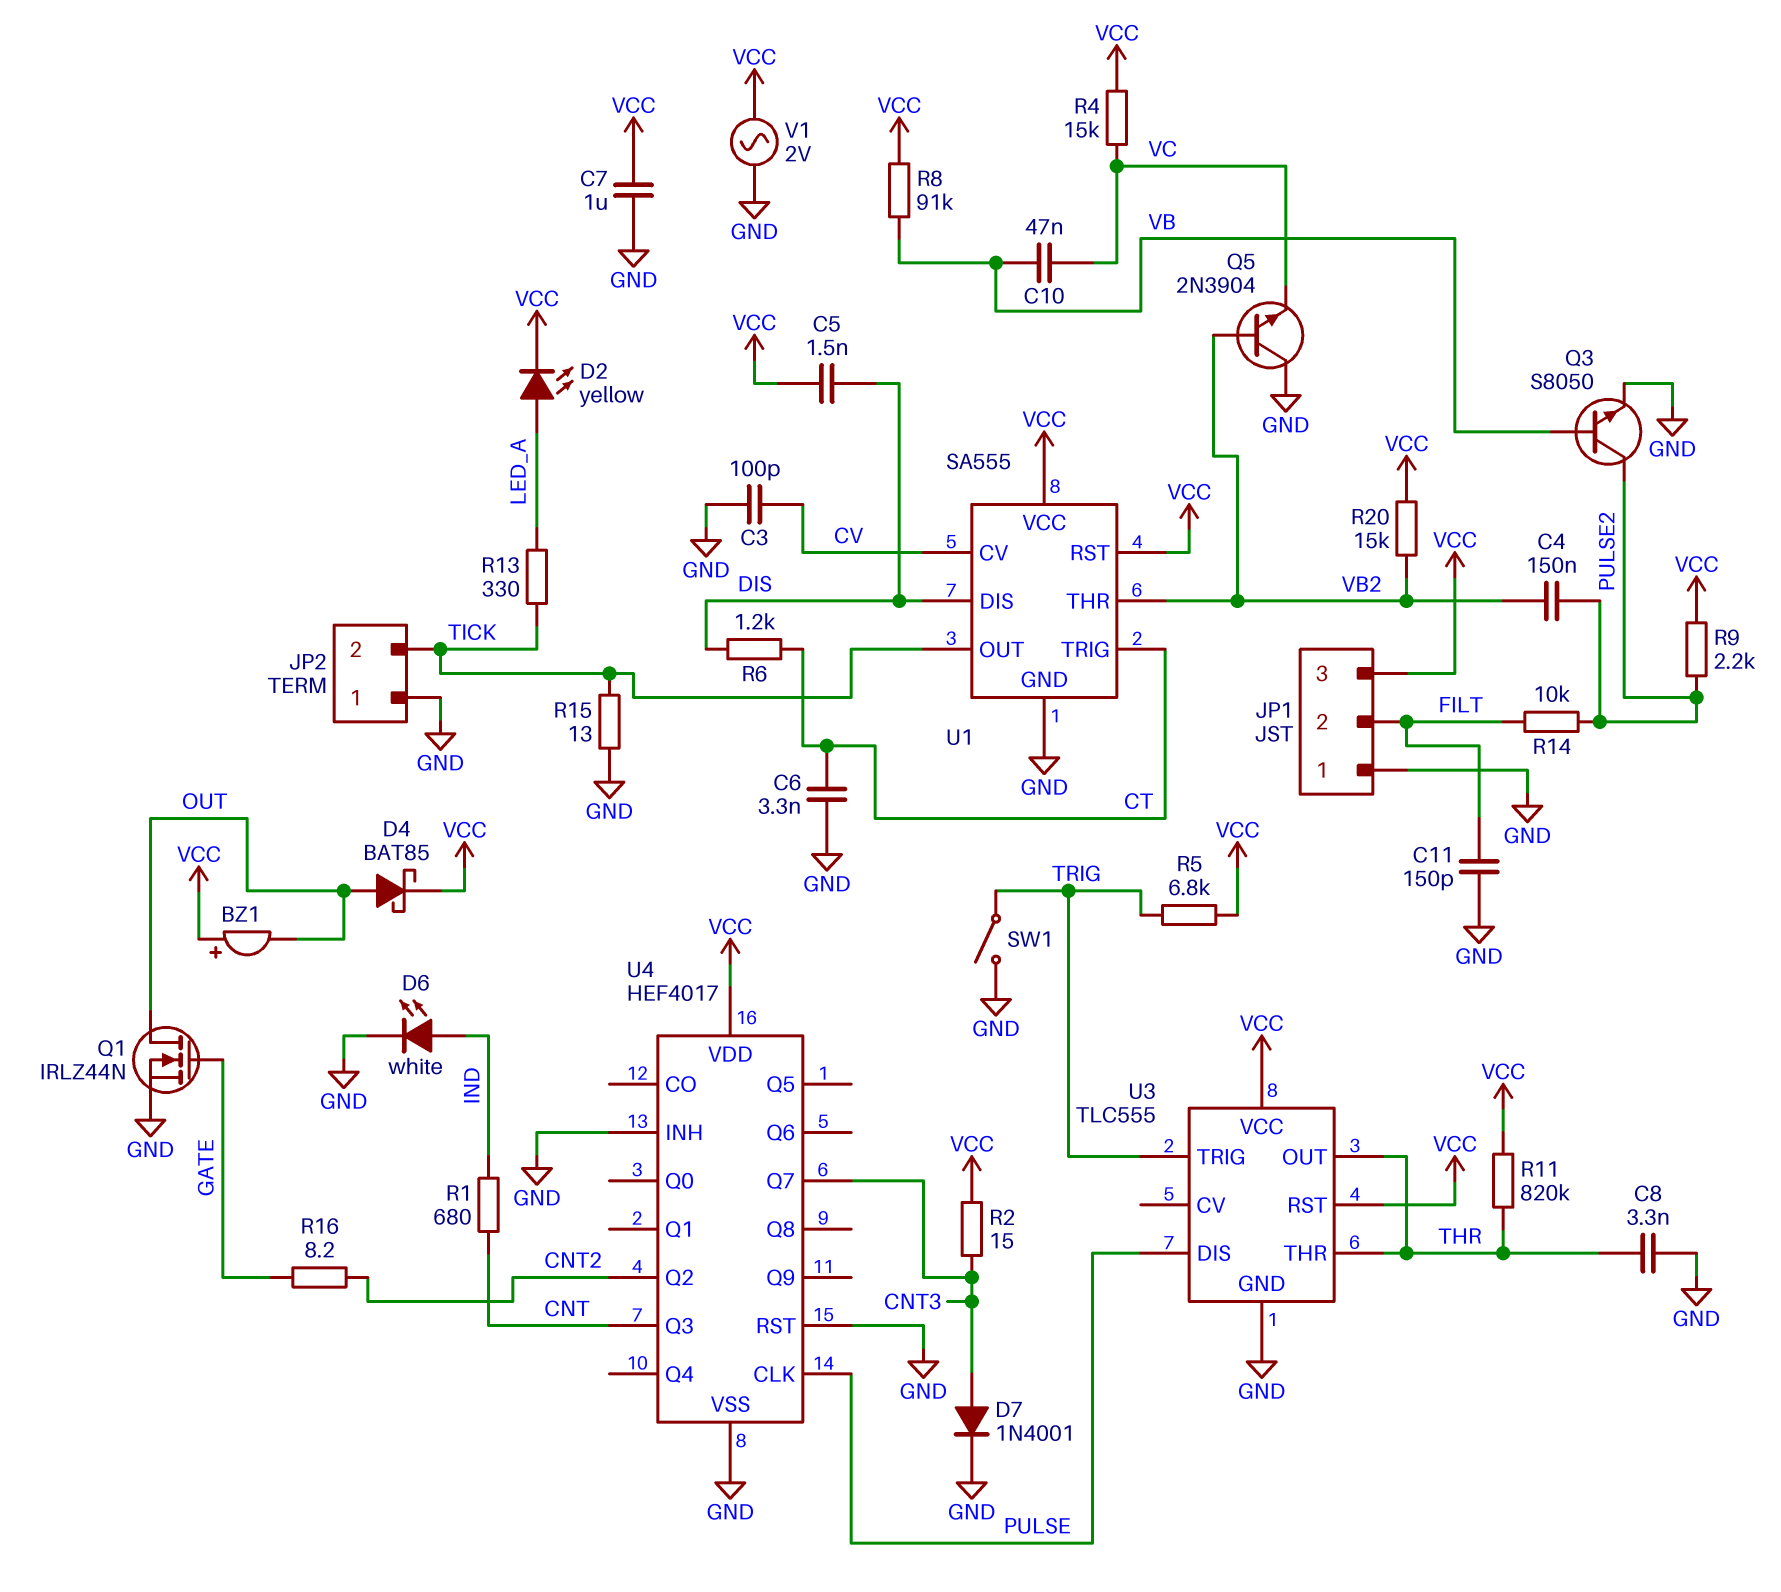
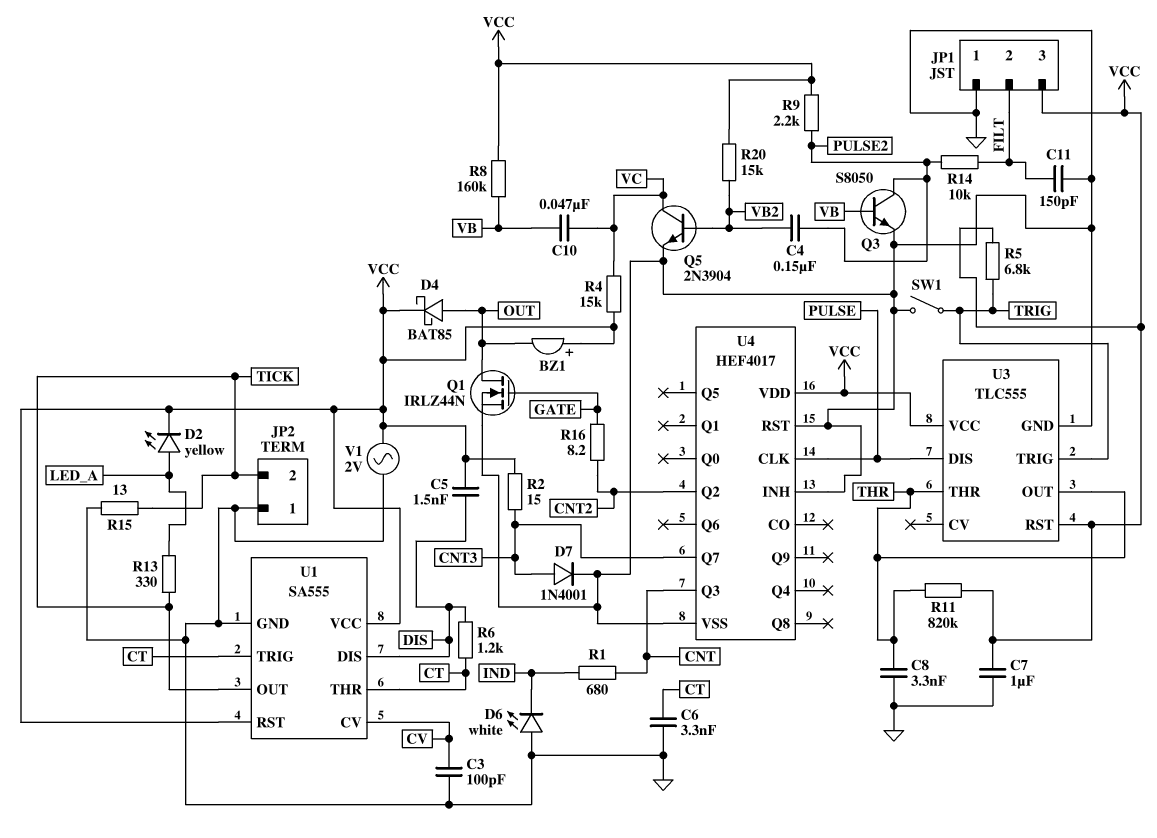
D6: LED white (A IND, K GND) -> LED white (A GND, K IND)
Q5: NPN 2N3904 (B VB2, C GND, E VC) -> NPN 2N3904 (B VB2, C VC, E GND)
R8: 91k (VB, VCC) -> 160k (VB, VCC)
U1 pin THR: VB2 -> CT

